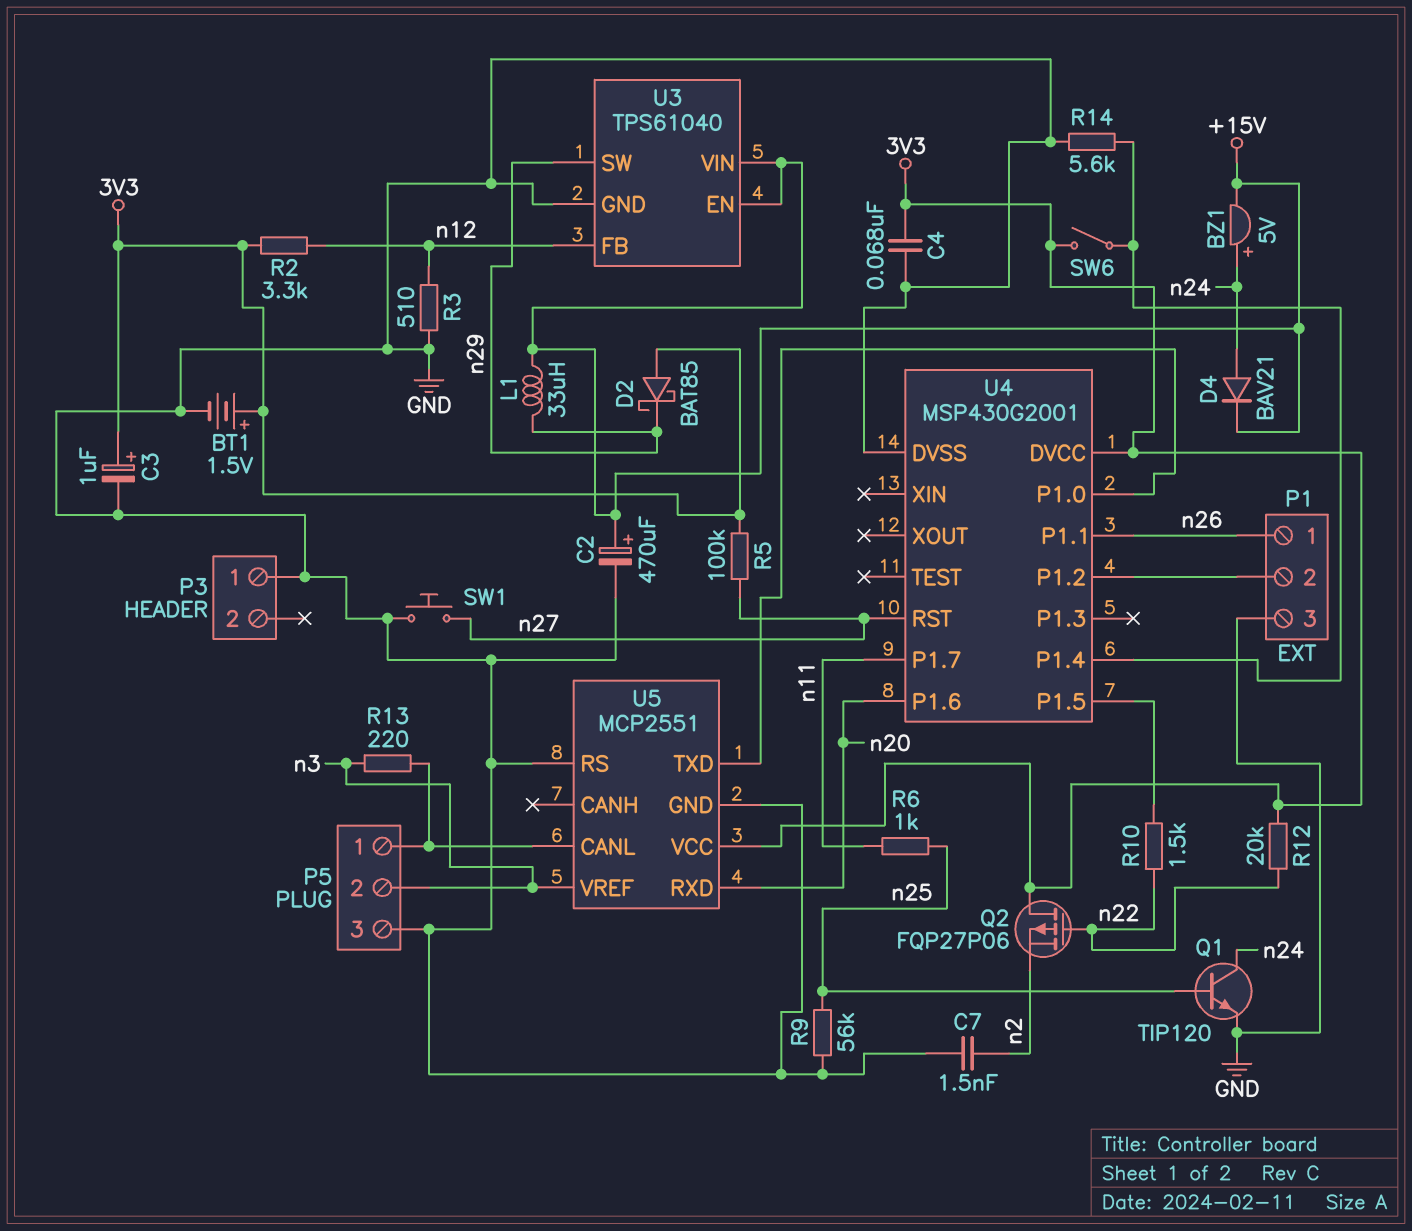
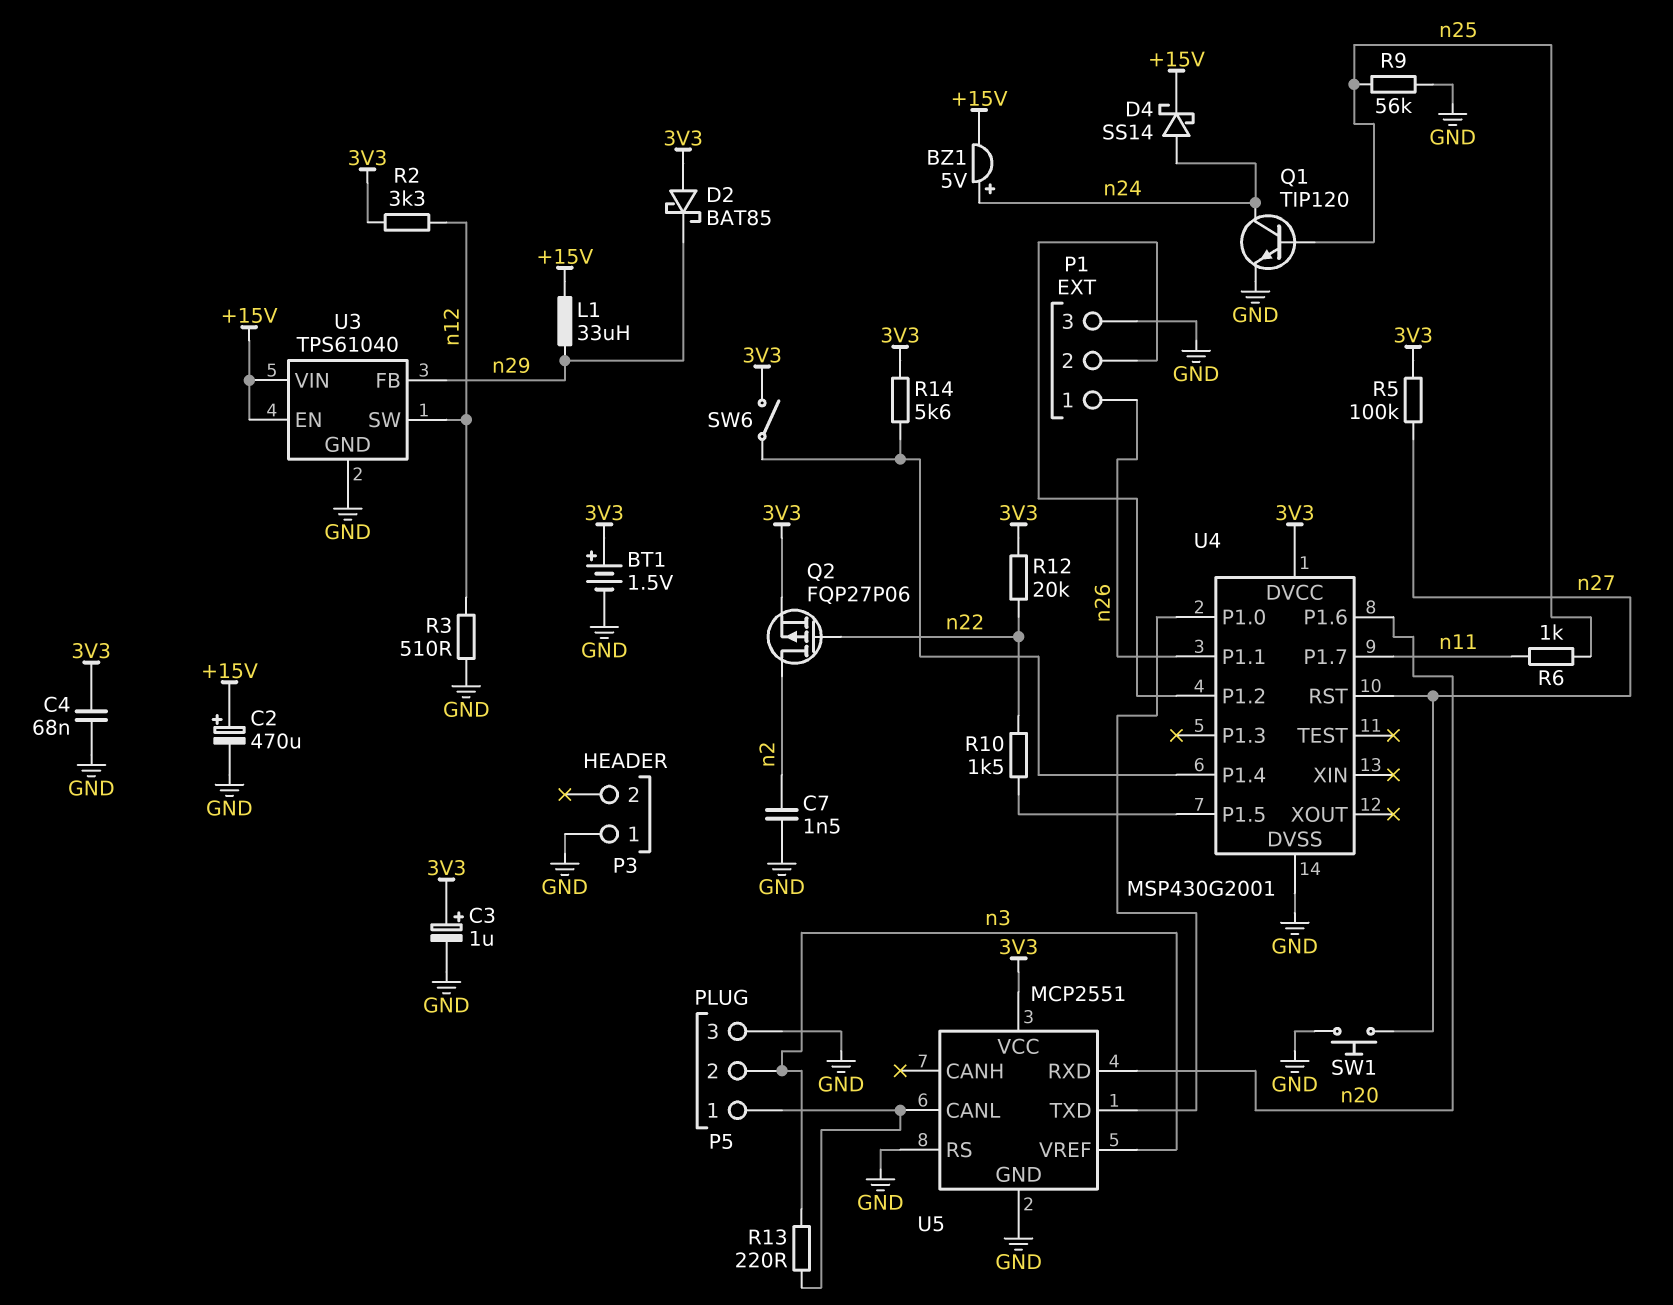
D4: diode BAV21 (A n24, K +15V) -> schottky SS14 (A n24, K +15V)
Q2: PMOS FQP27P06 (G n22, D 3V3, S n2) -> PMOS FQP27P06 (G n22, D n2, S 3V3)
R14: 5.6k (GND, U4/P1.4) -> 5.6k (3V3, U4/P1.4)
U3 pin FB: n12 -> n29
U3 pin SW: n29 -> n12

